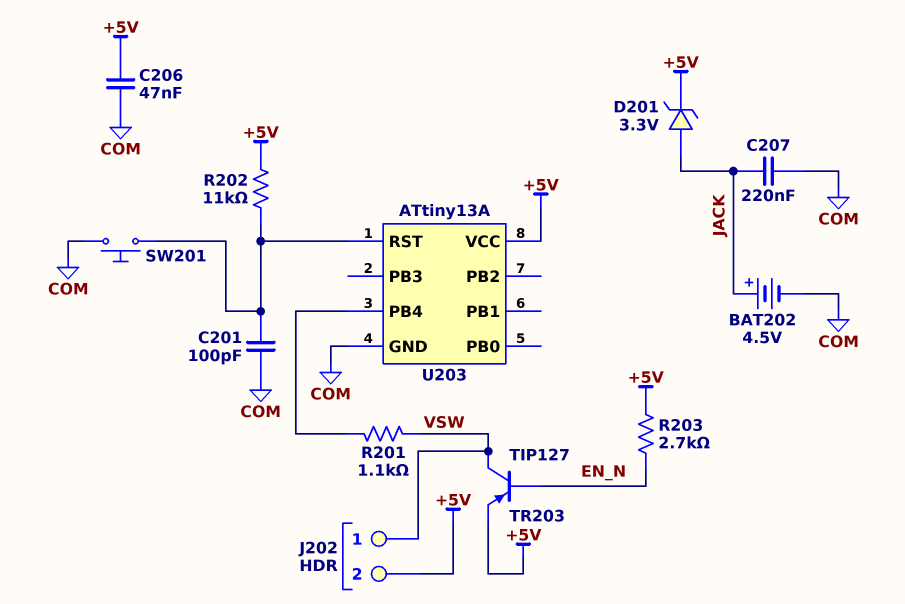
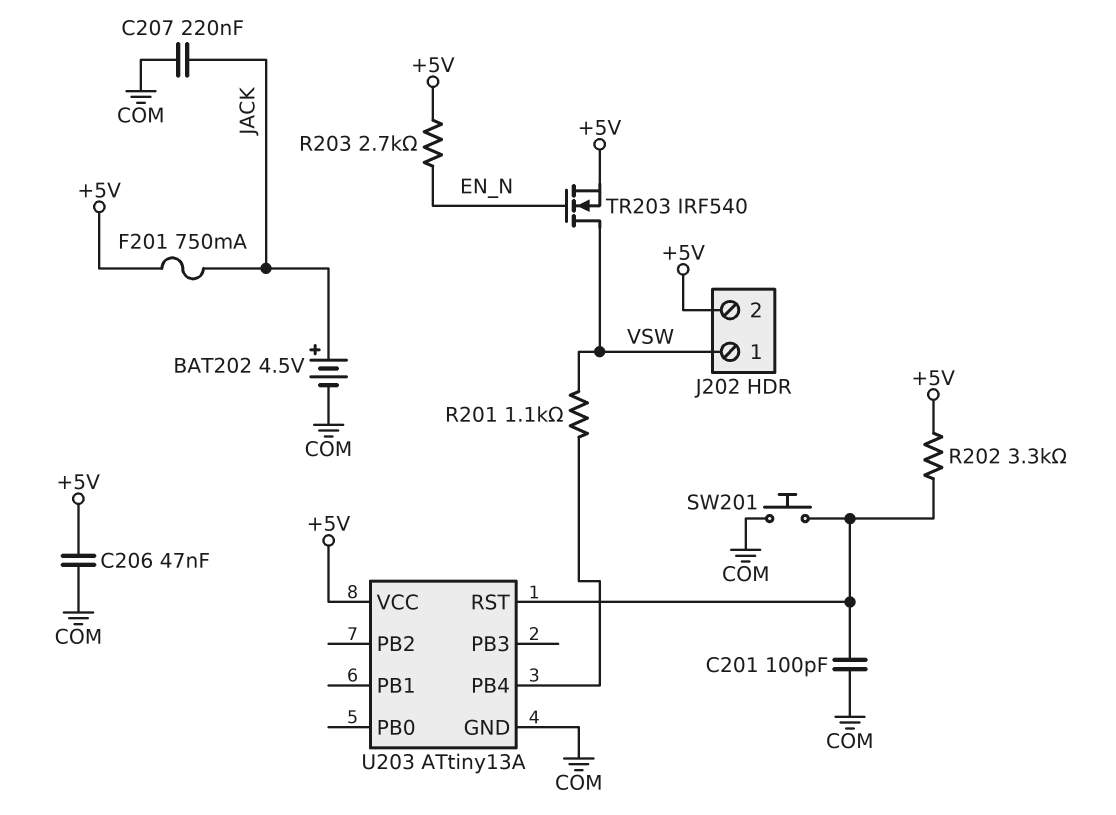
D201: zener 3.3V (A JACK, K +5V) -> none
F201: none -> 750mA (+5V, JACK)
R202: 11k (+5V, U203/RST) -> 3.3k (+5V, U203/RST)
TR203: PNP TIP127 (B EN_N, C VSW, E +5V) -> NMOS IRF540 (G EN_N, D VSW, S +5V)

